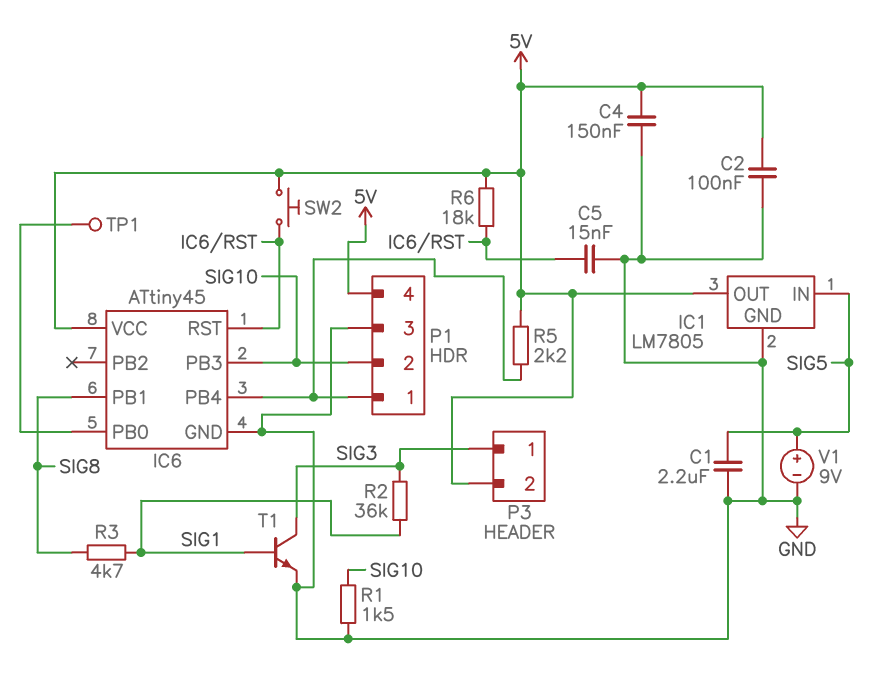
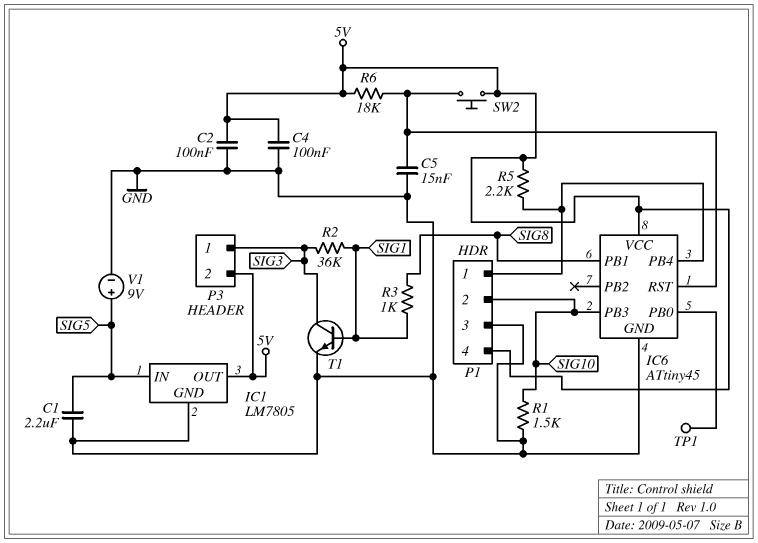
C4: 150nF (5V, GND) -> 100nF (5V, GND)
R3: 4.7k (SIG1, SIG8) -> 1k (SIG1, SIG8)

